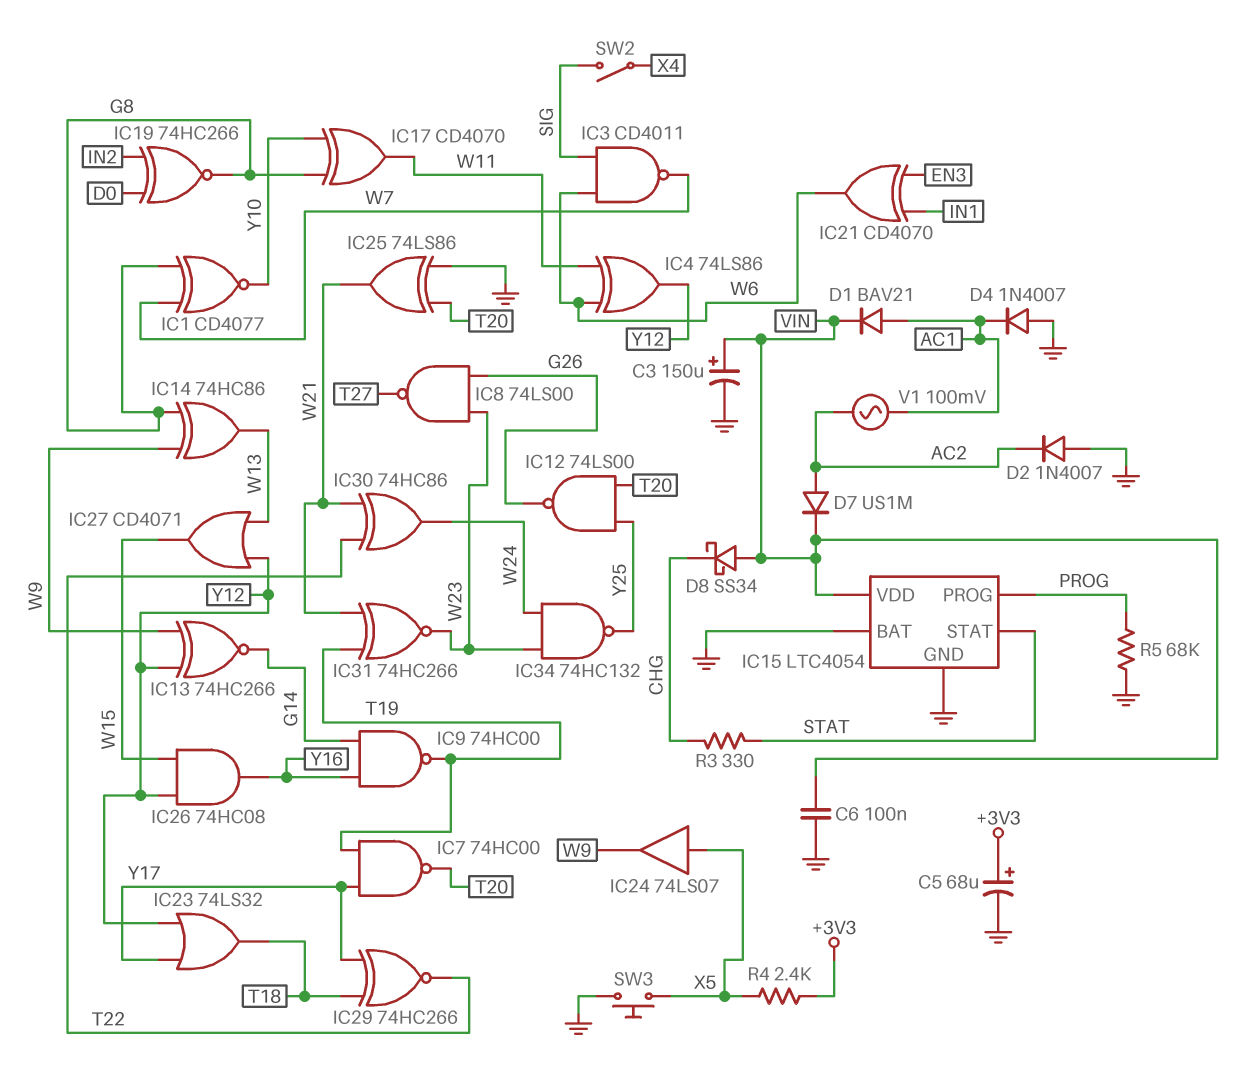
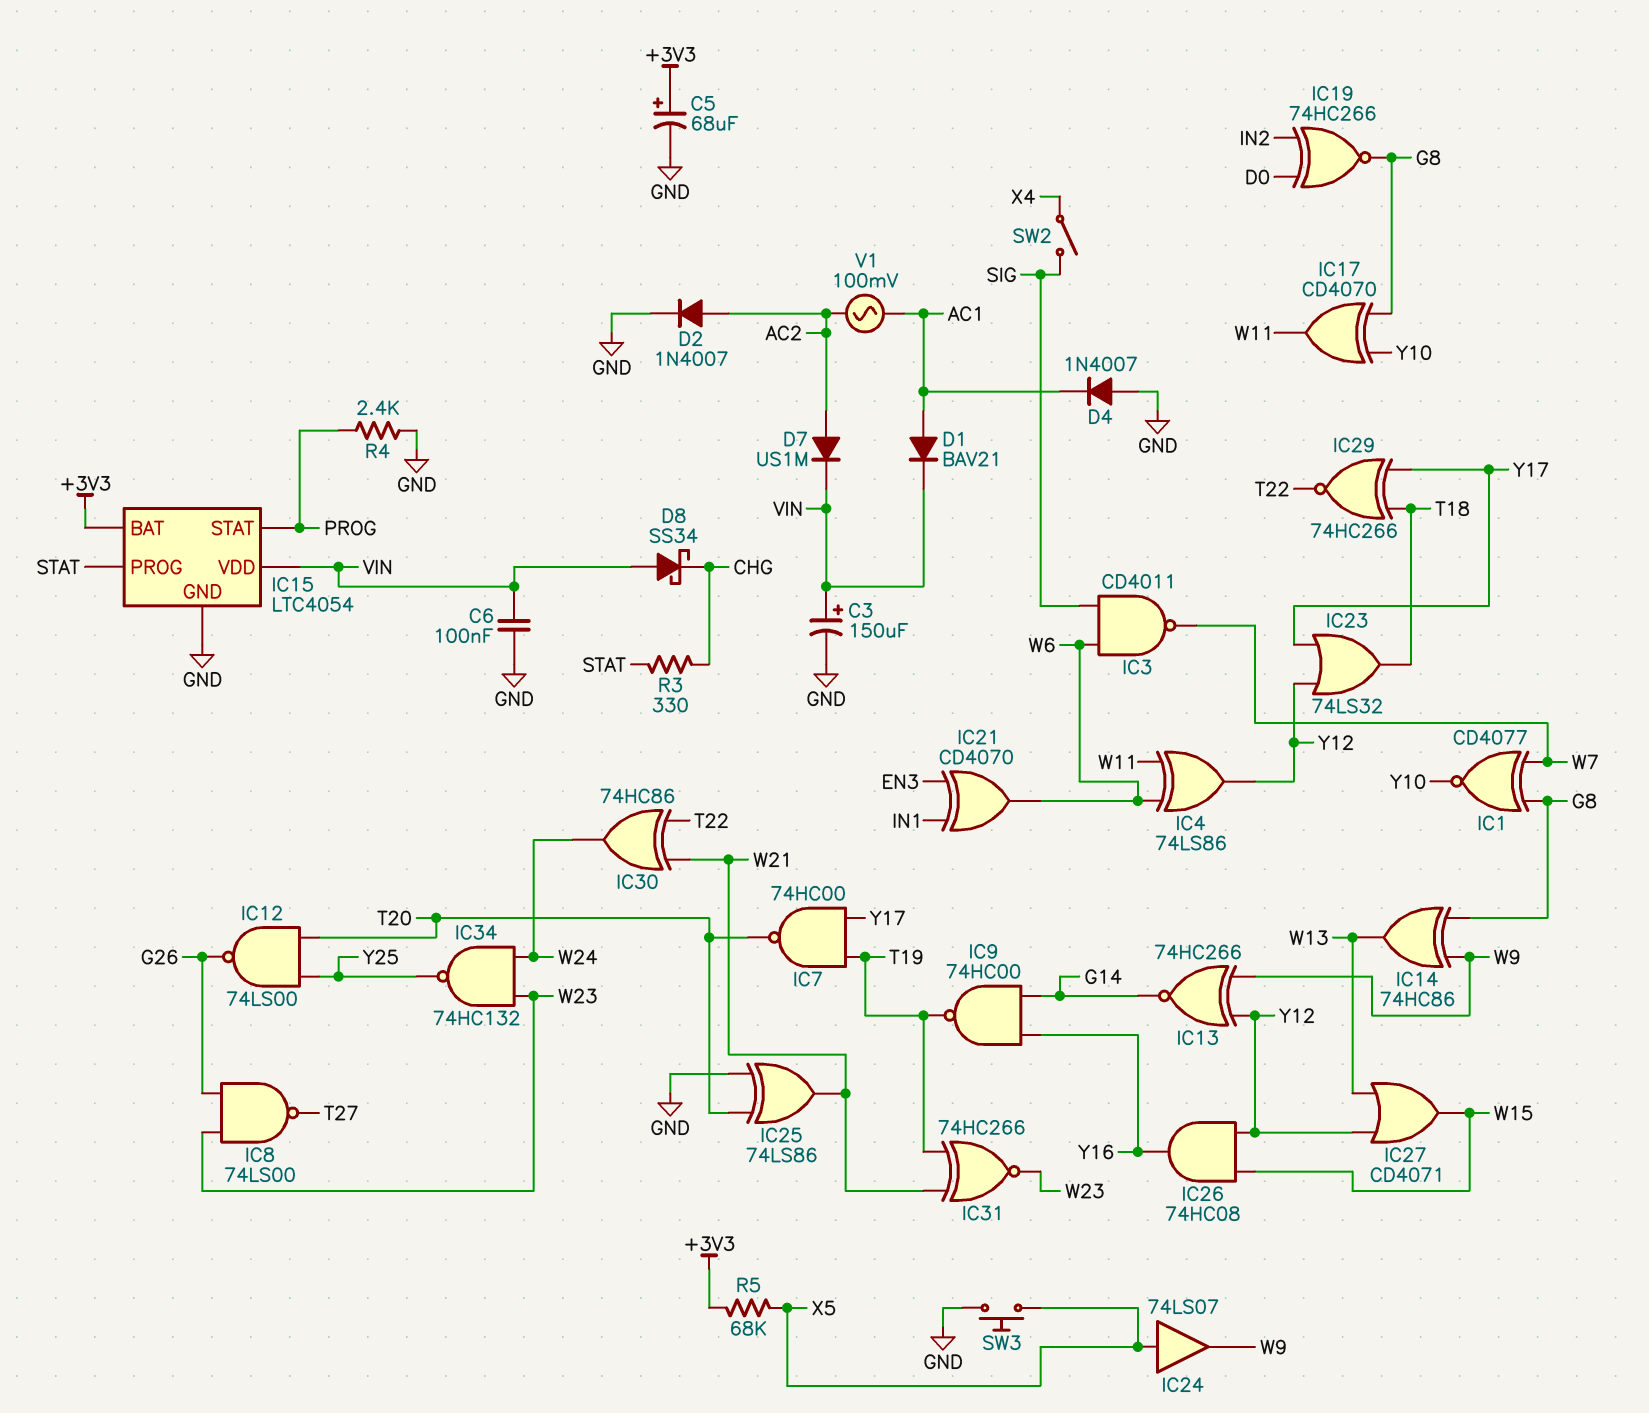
D2: diode 1N4007 (A GND, K AC2) -> diode 1N4007 (A AC2, K GND)
IC15 pin BAT: GND -> +3V3
IC15 pin PROG: PROG -> STAT
IC15 pin STAT: STAT -> PROG
R4: 2.4k (+3V3, X5) -> 2.4k (GND, PROG)
R5: 68k (GND, PROG) -> 68k (+3V3, X5)

